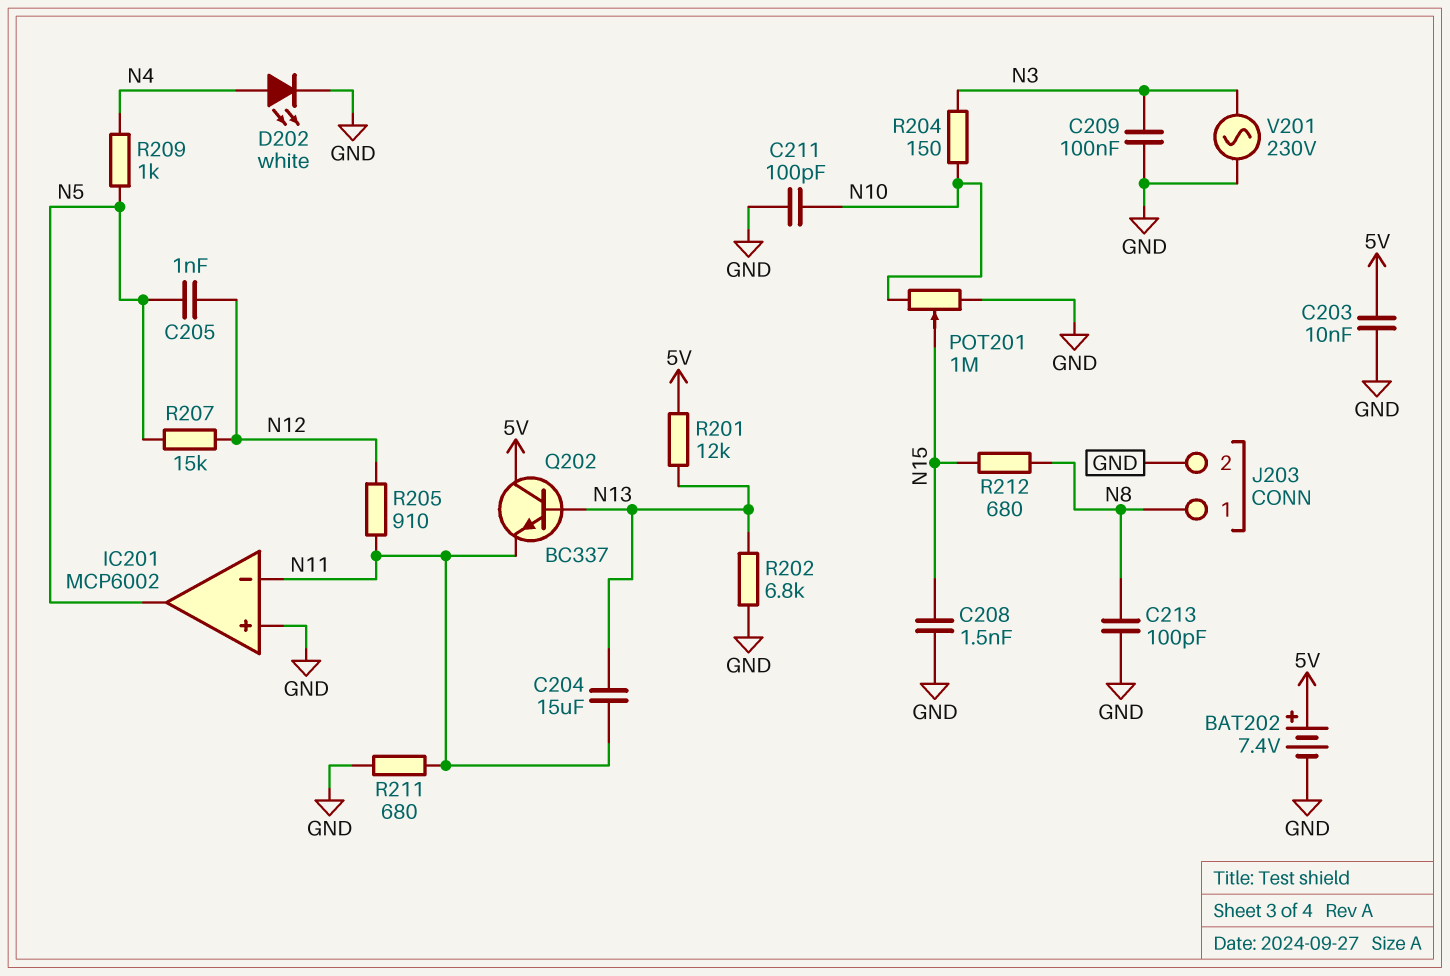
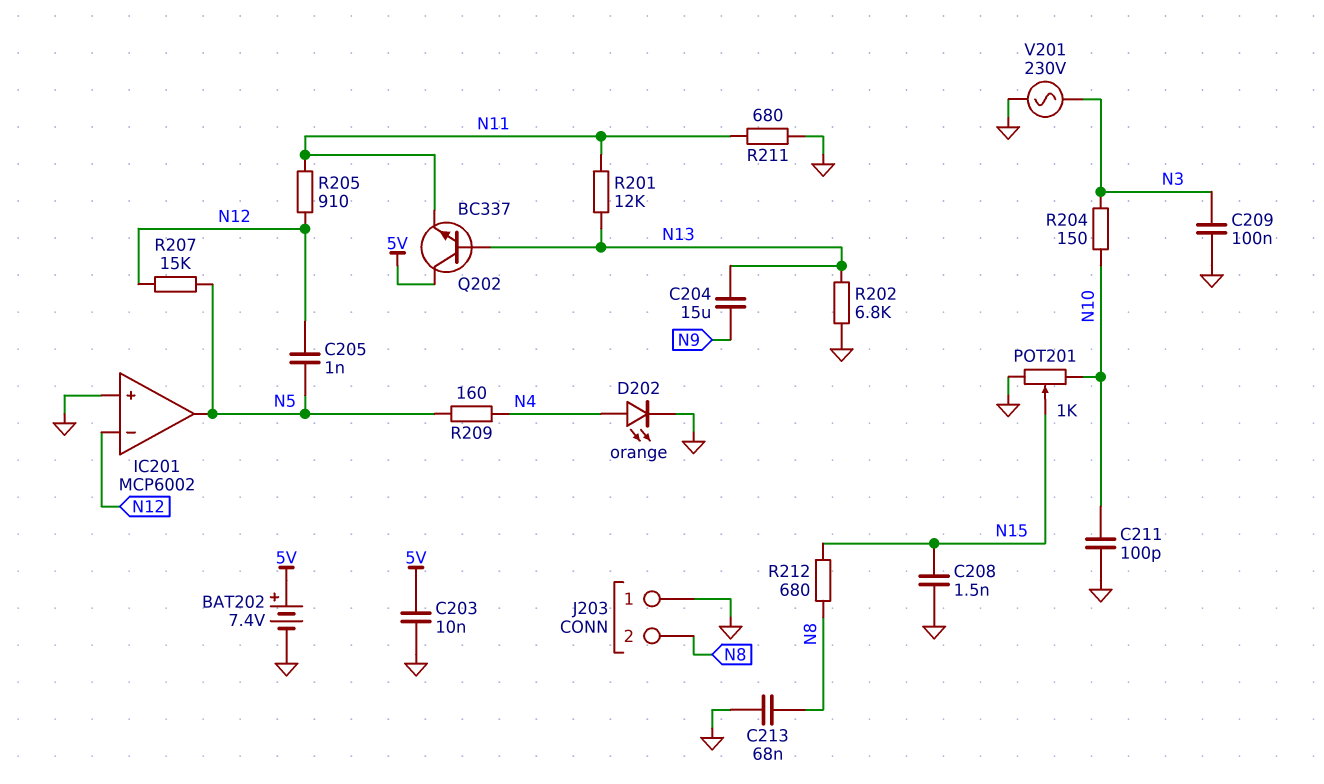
C204: 15uF (N11, N13) -> 15uF (N9, N13)
C213: 100pF (GND, N8) -> 68nF (GND, N8)
D202: LED white (A N4, K GND) -> LED orange (A N4, K GND)
IC201 pin in-: N11 -> N12
J203 pin 1: N8 -> GND
J203 pin 2: GND -> N8
POT201: 1M (GND, N10, wiper N15) -> 1k (GND, N10, wiper N15)
R201: 12k (5V, N13) -> 12k (N11, N13)
R209: 1k (N4, N5) -> 160 (N4, N5)

